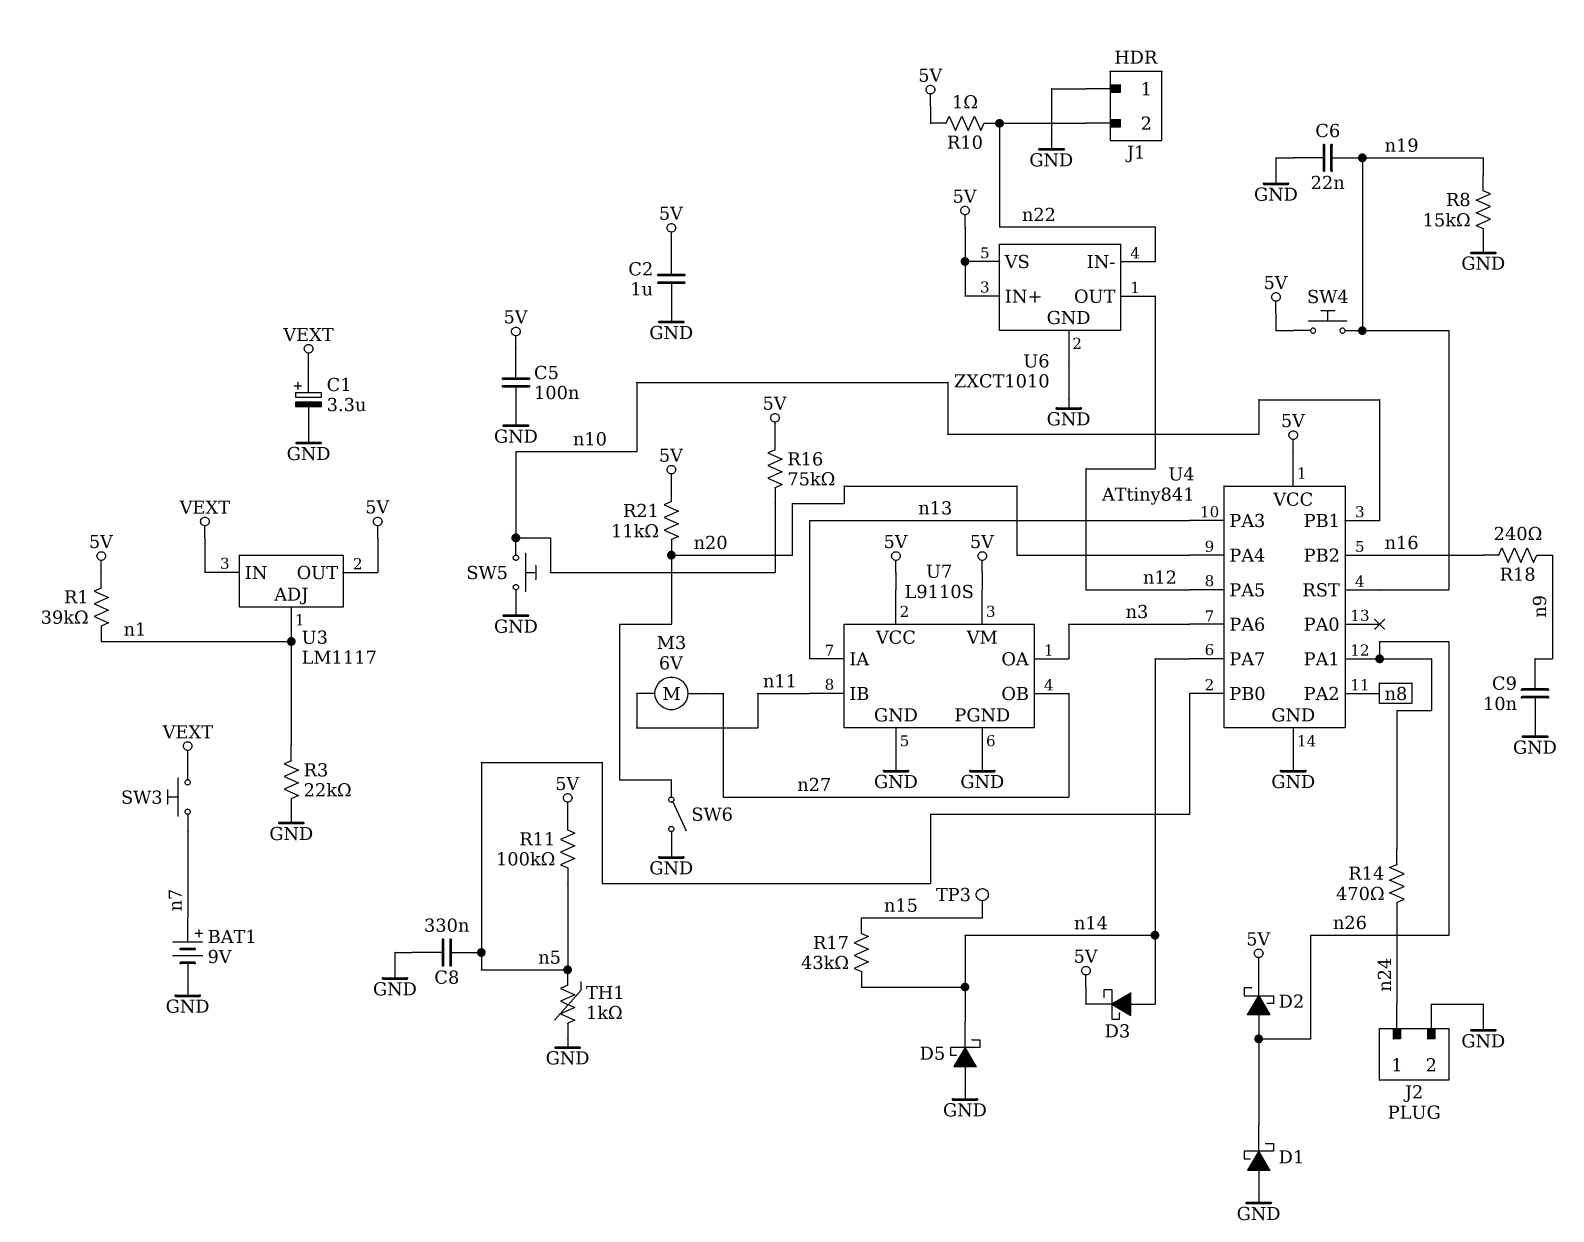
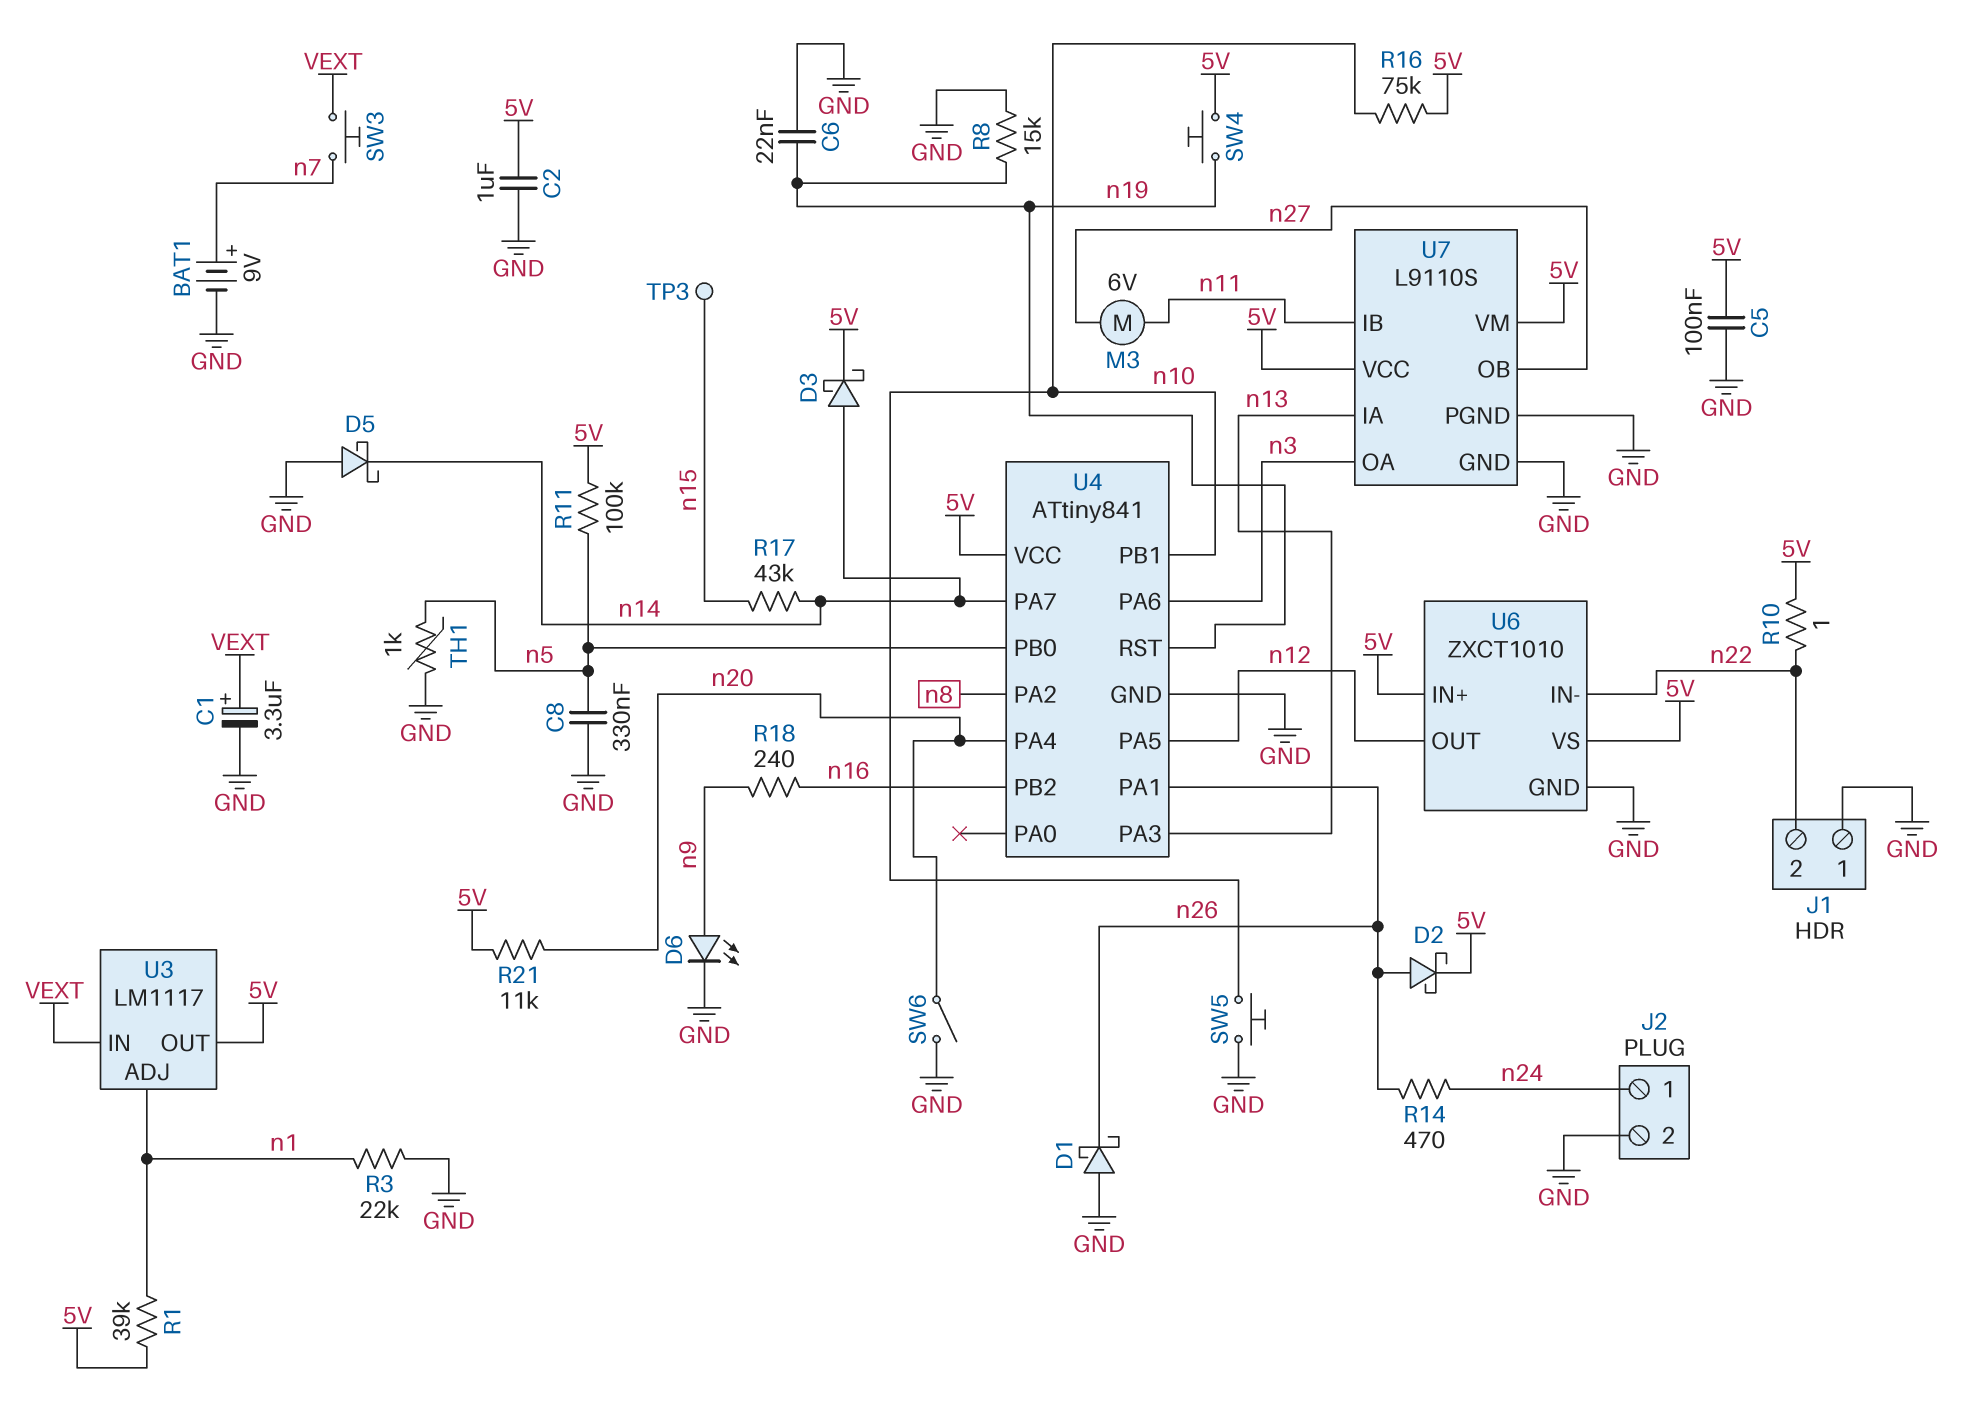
C9: 10nF (GND, n9) -> none
D6: none -> LED (A n9, K GND)

